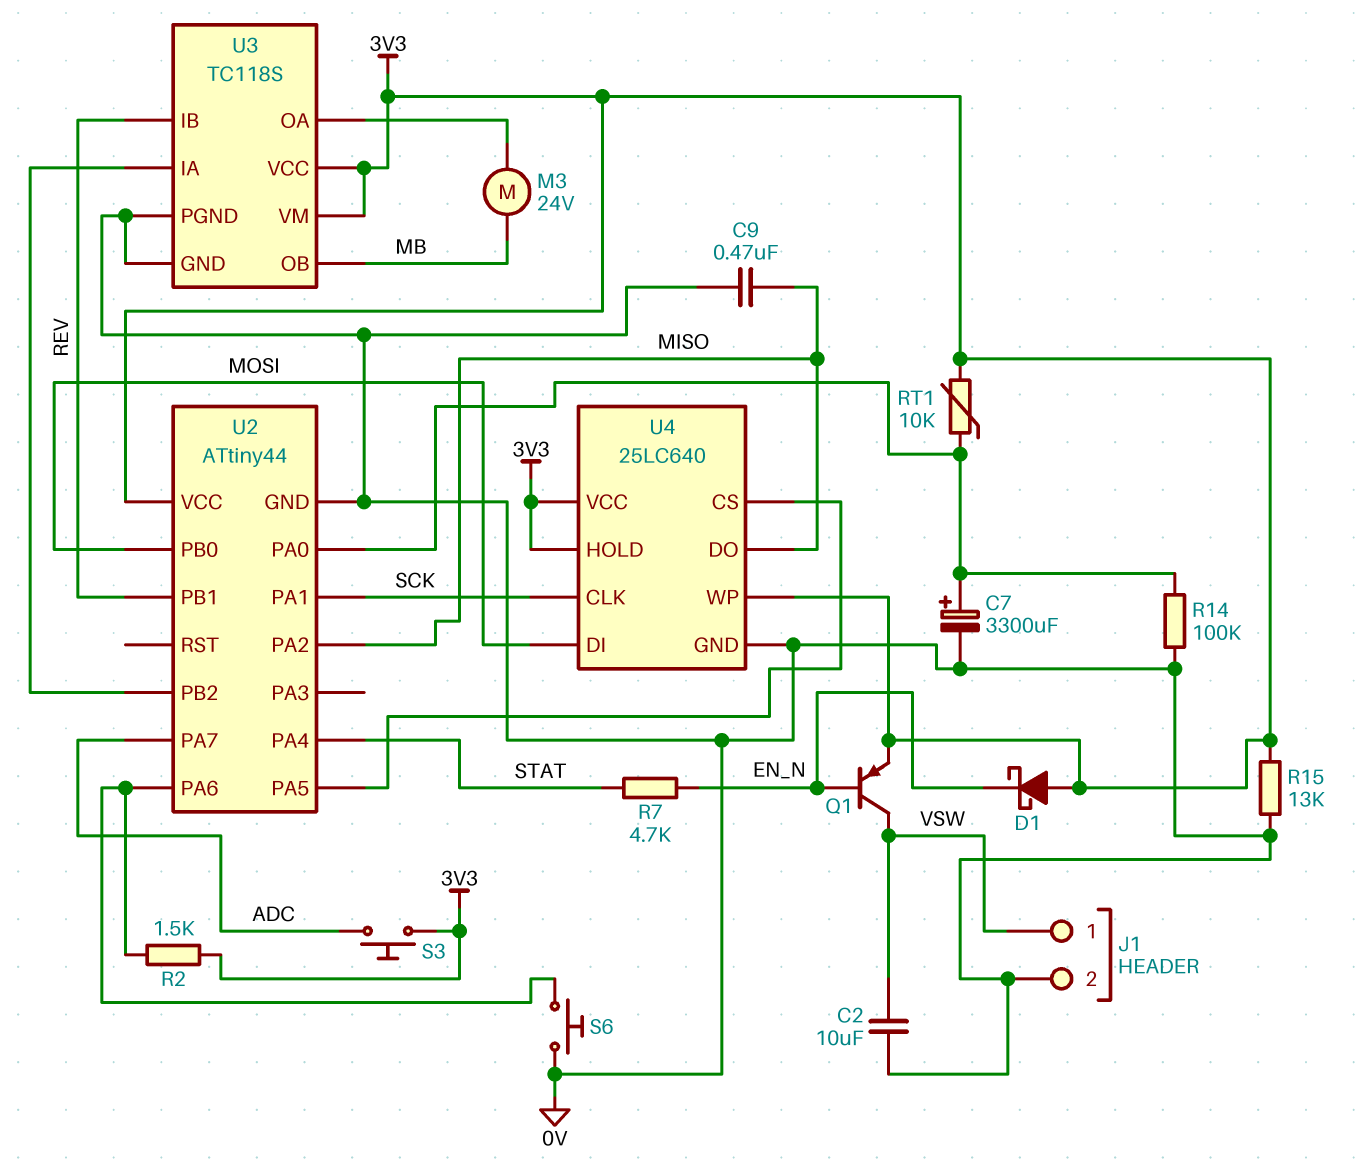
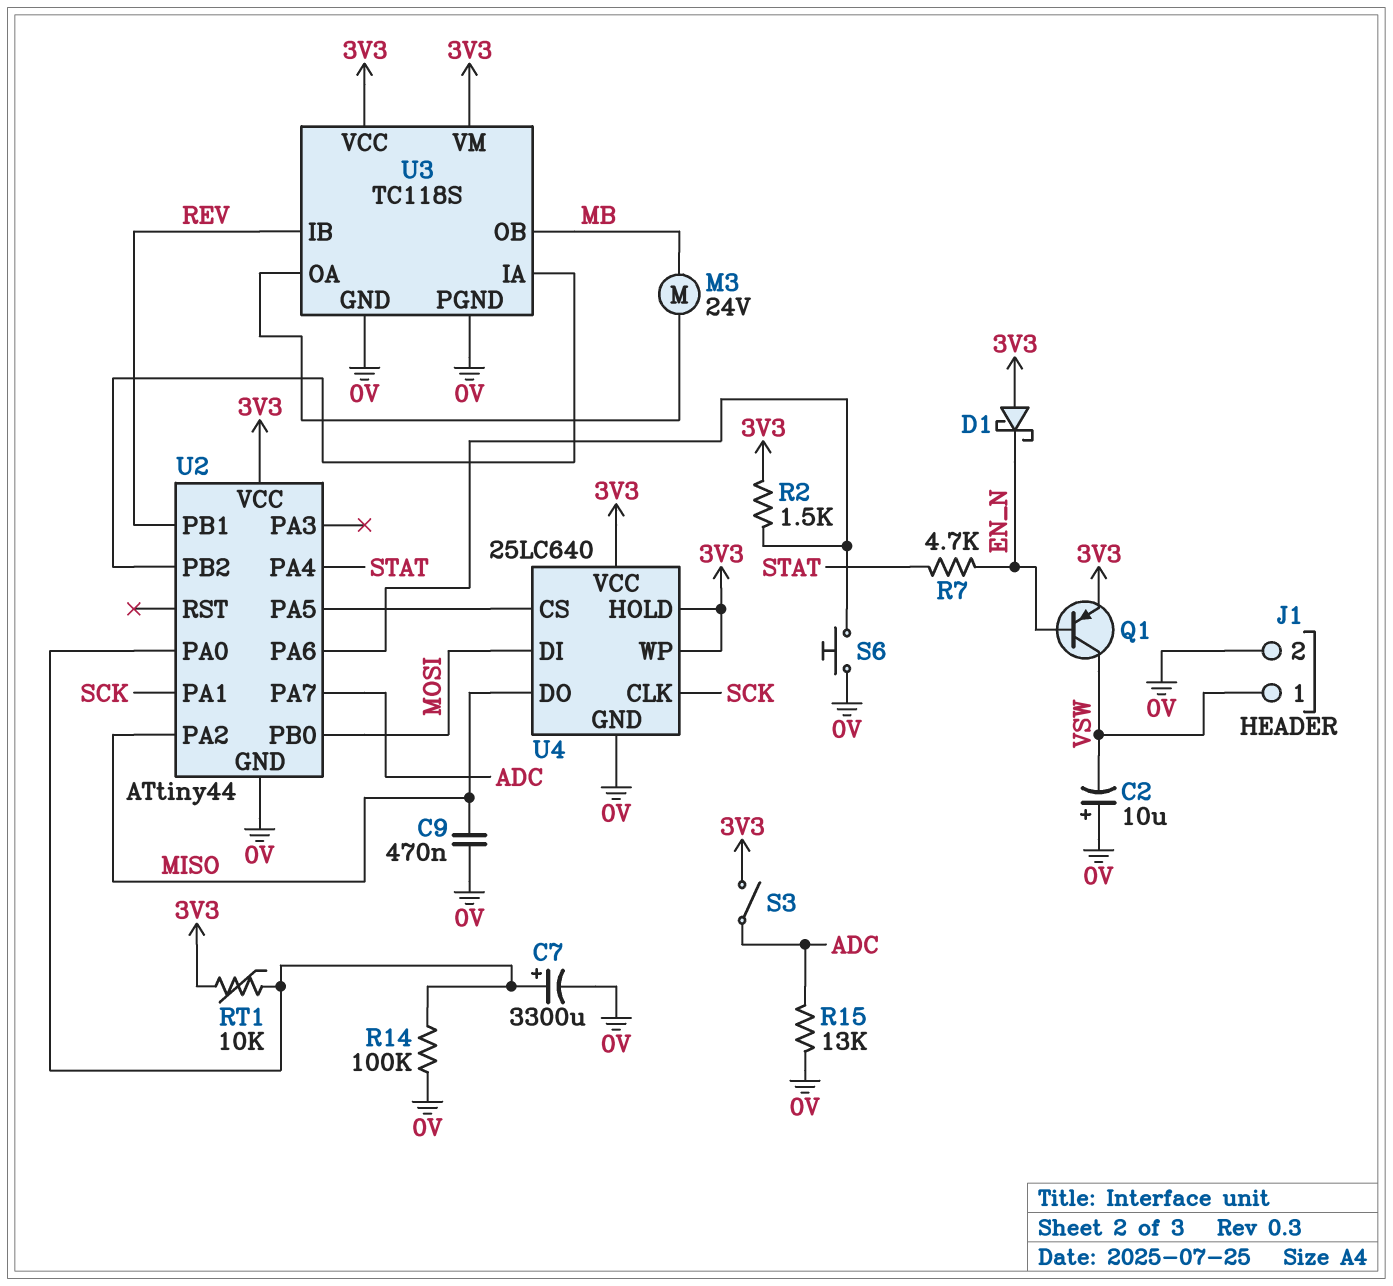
C2: 10uF (0V, VSW) -> 10uF (plus 0V, minus VSW)
R15: 13k (0V, 3V3) -> 13k (0V, ADC)
S3: button (3V3, ADC) -> switch (3V3, ADC)

